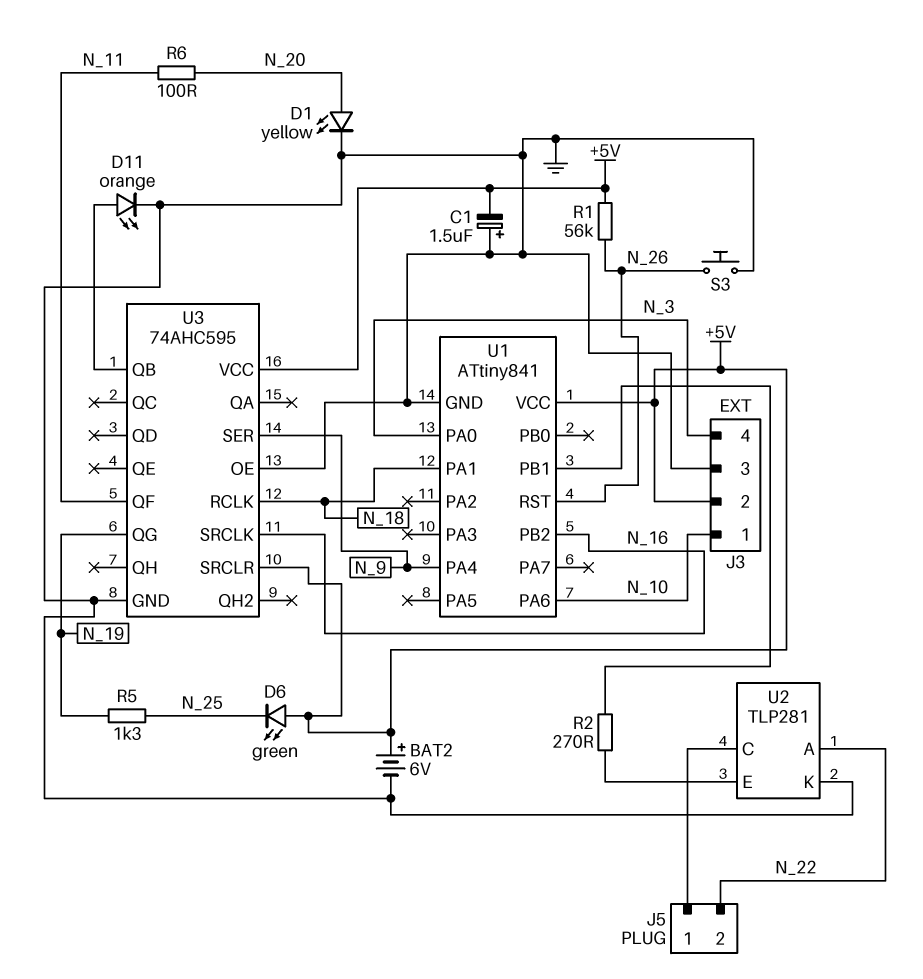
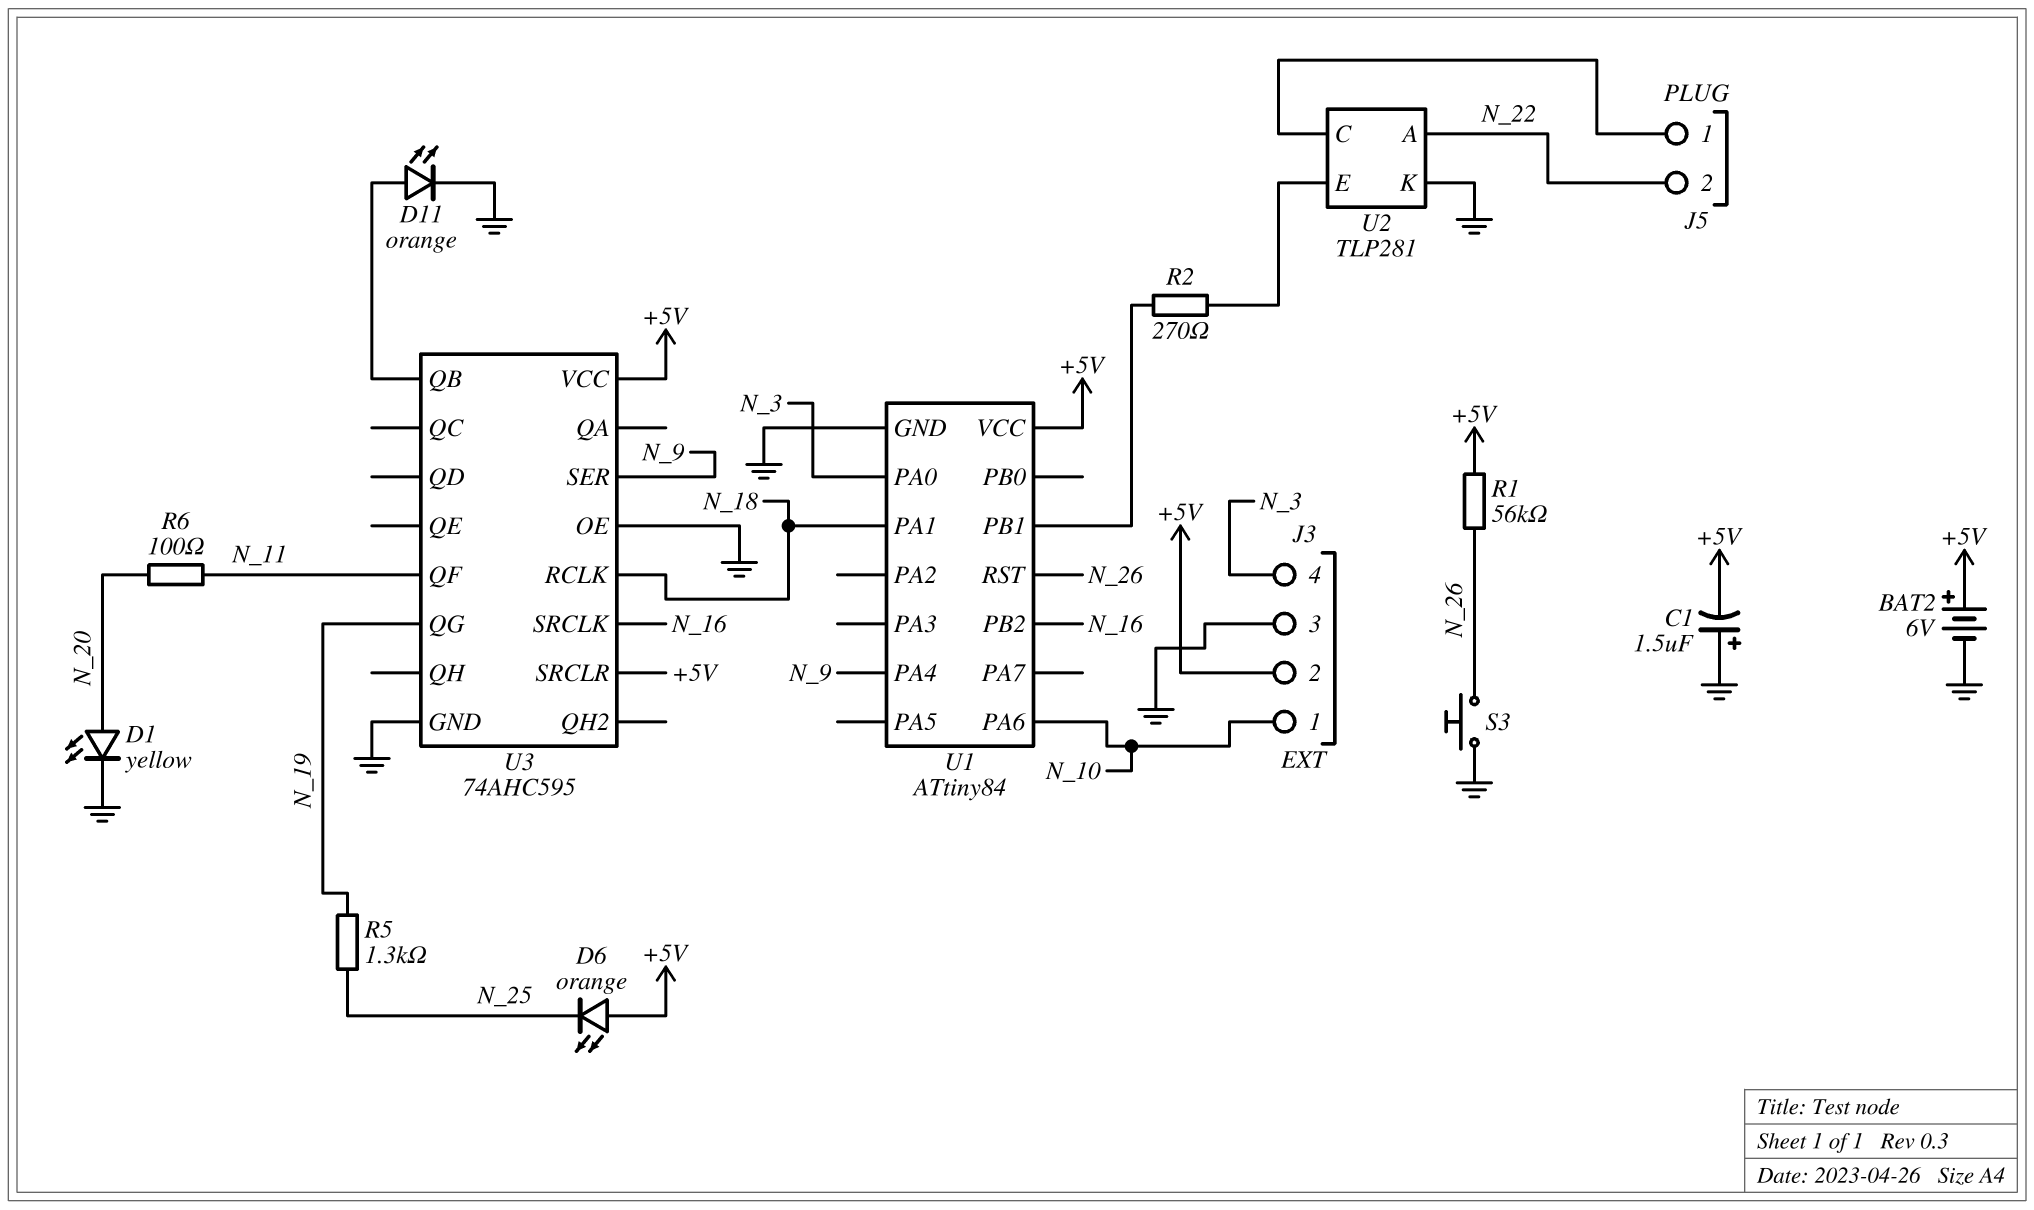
D6: LED green (A +5V, K N_25) -> LED orange (A +5V, K N_25)
U1: ATtiny841 -> ATtiny84

